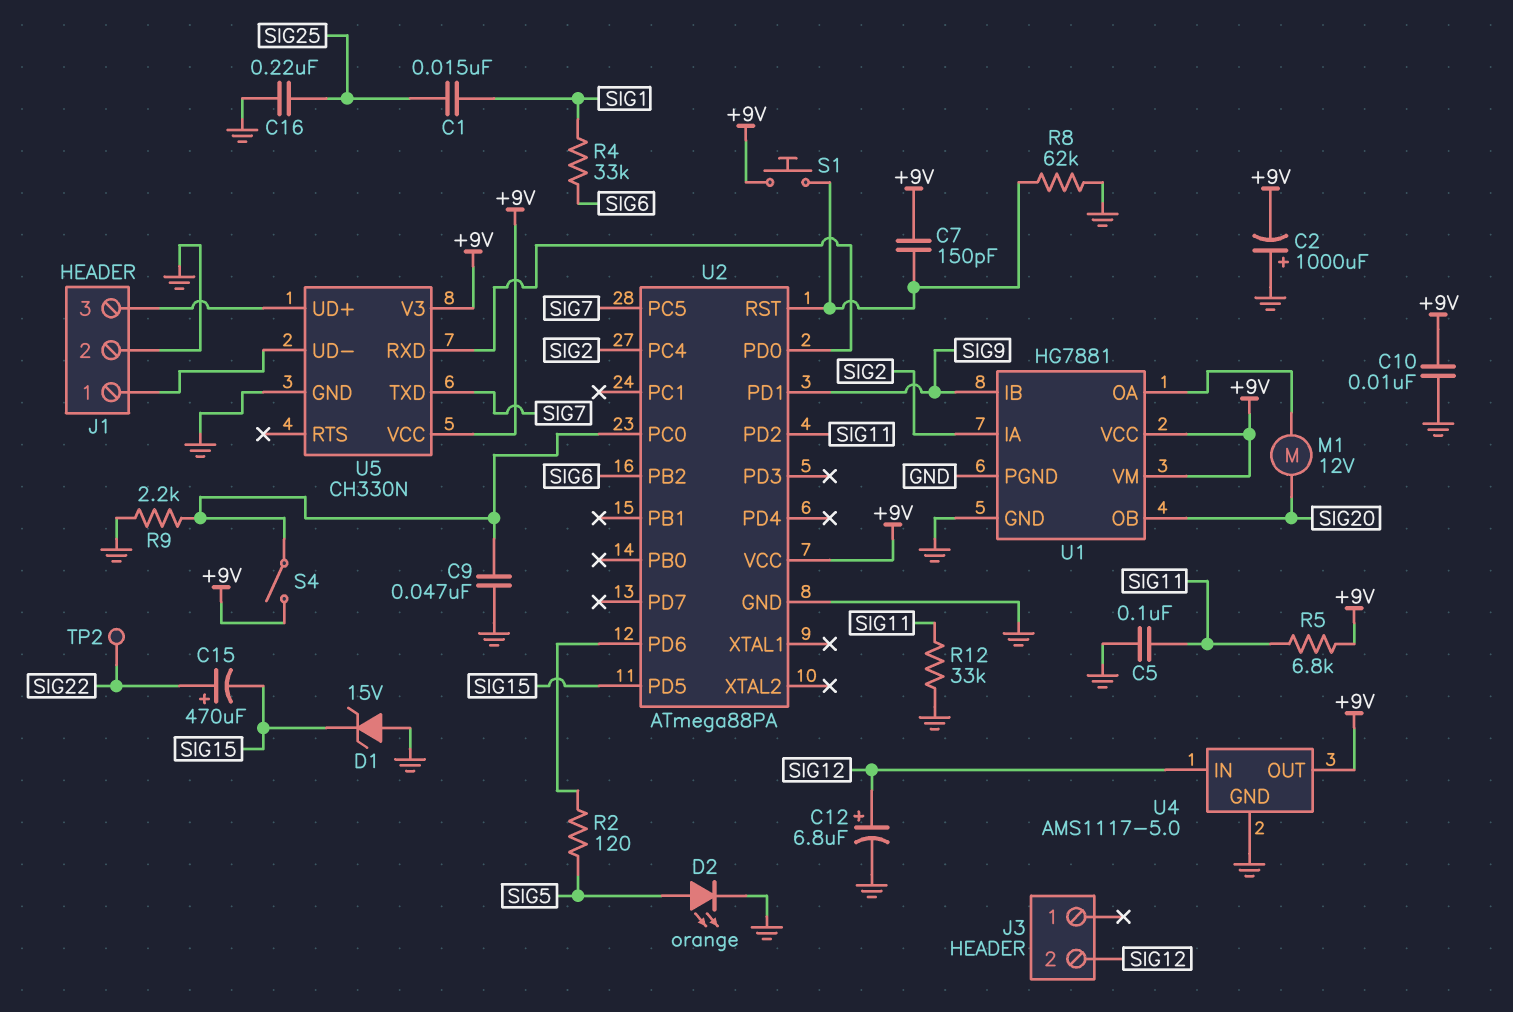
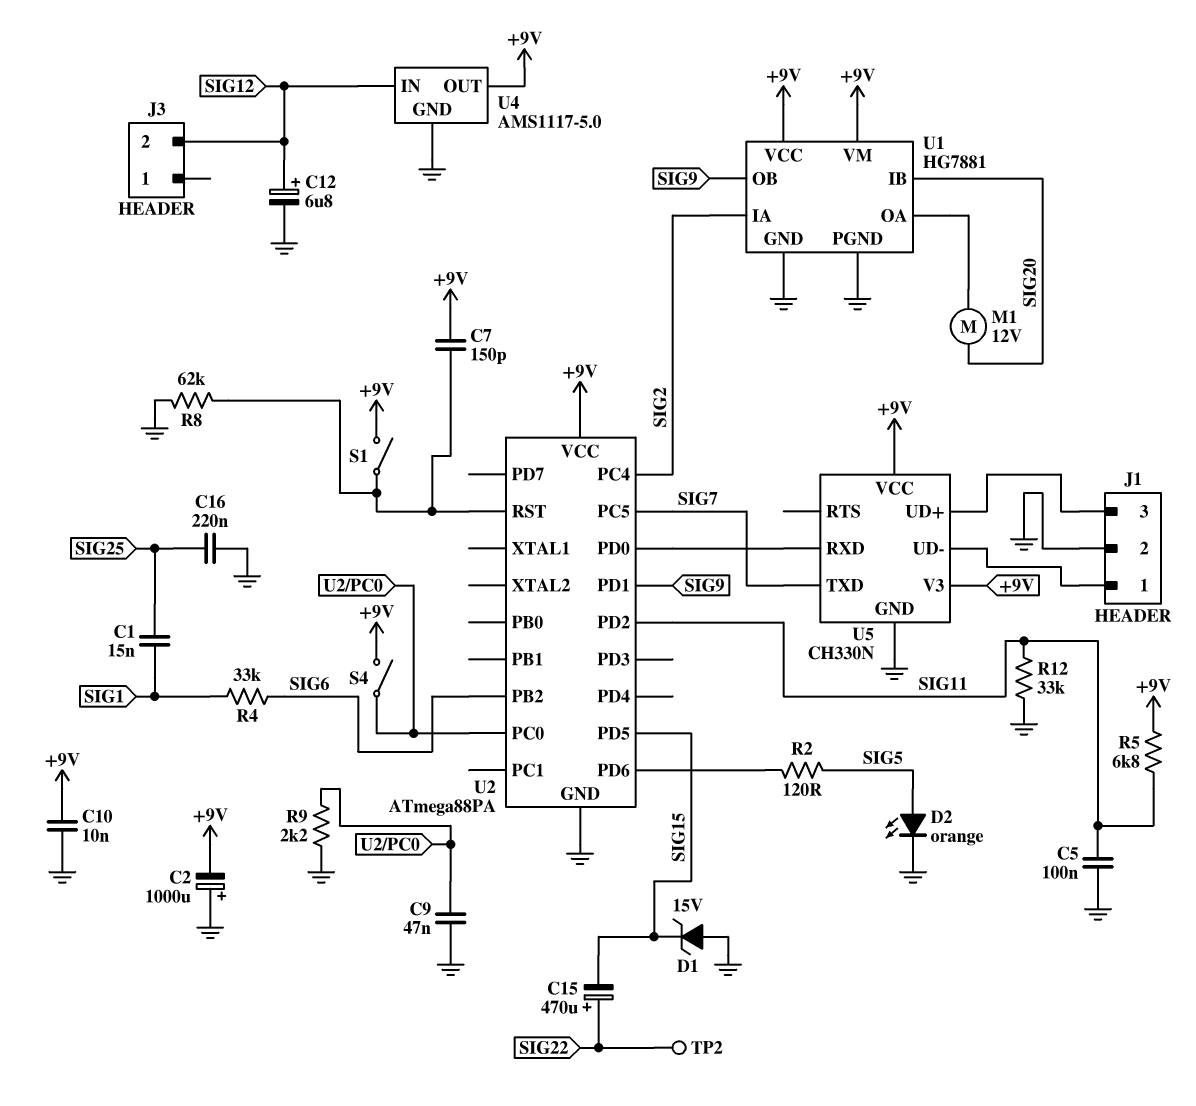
S1: button (+9V, U2/RST) -> switch (+9V, U2/RST)
U1 pin IB: SIG9 -> SIG20
U1 pin OB: SIG20 -> SIG9

